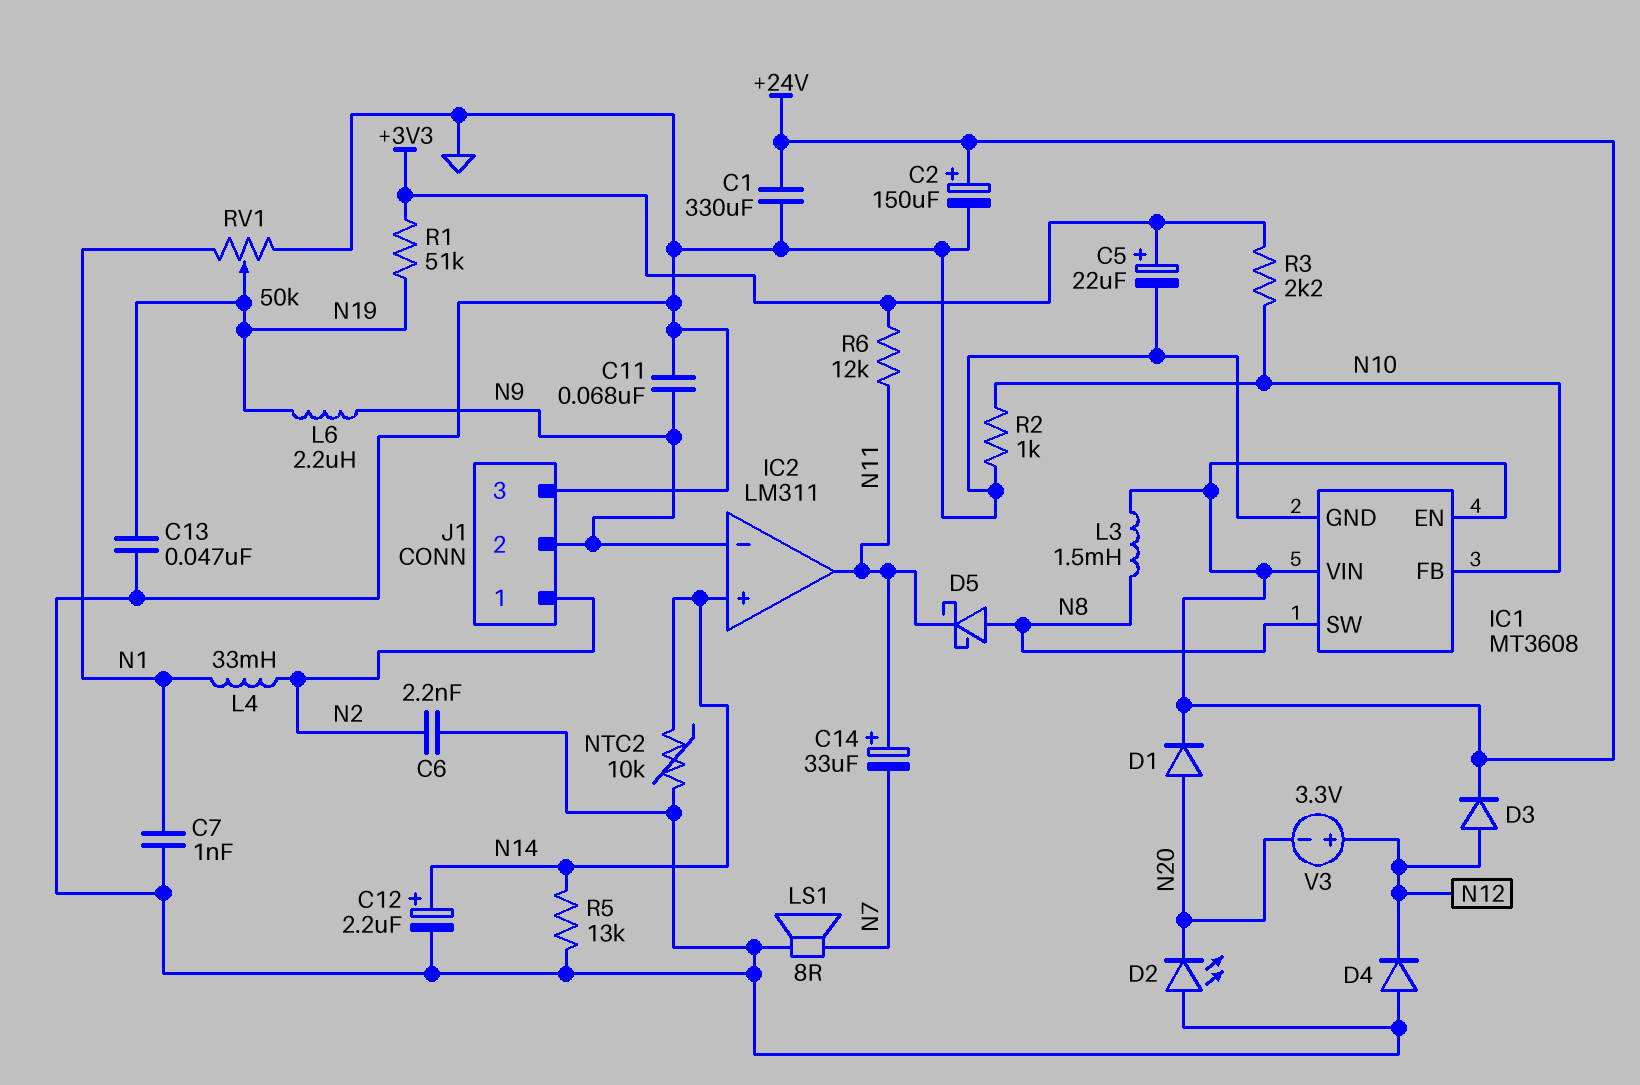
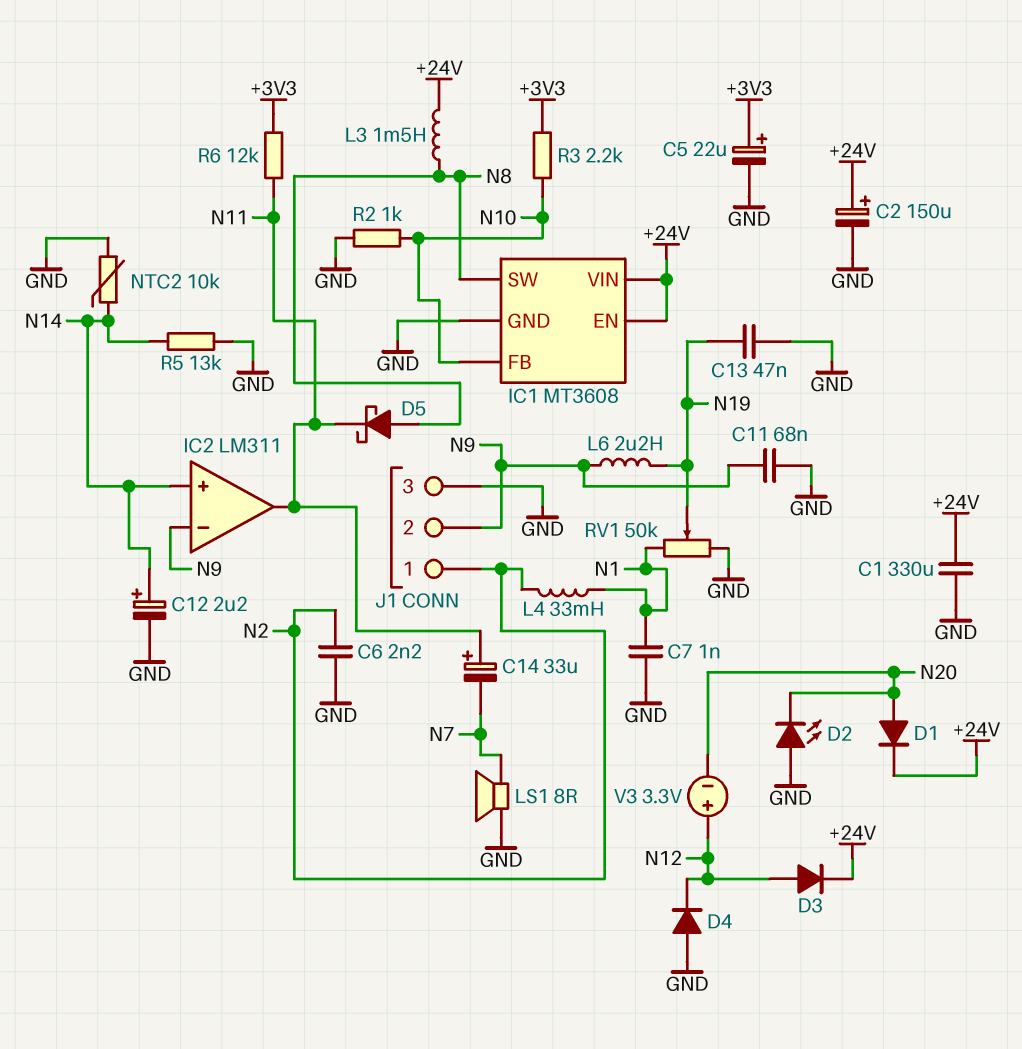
R1: 51k (+3V3, N19) -> none

